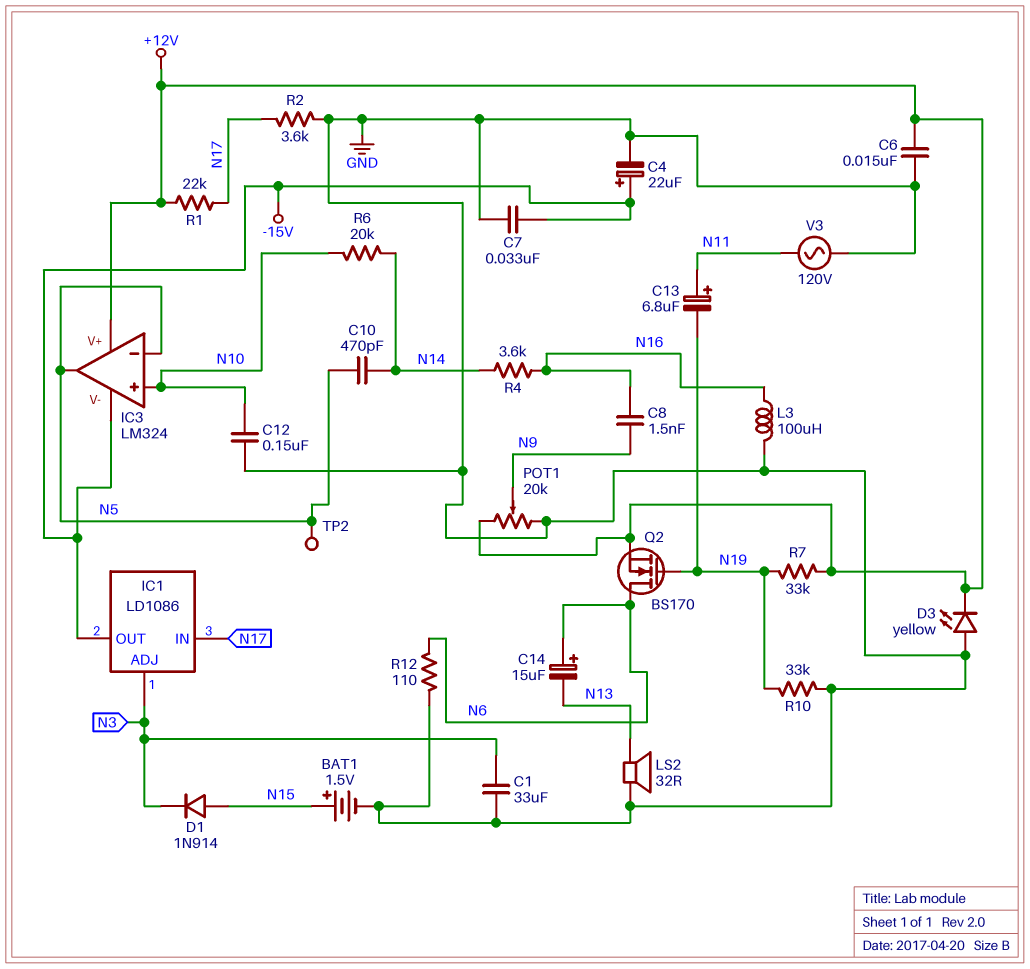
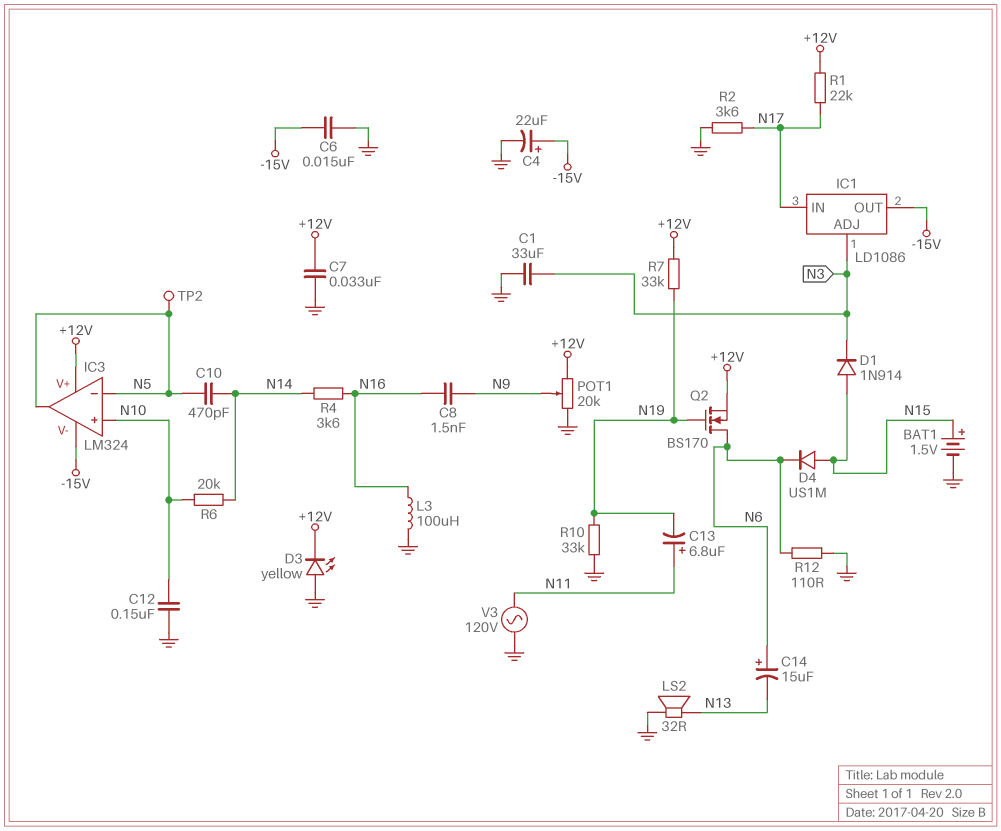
C6: 15nF (+12V, GND) -> 15nF (-15V, GND)
C7: 33nF (-15V, GND) -> 33nF (+12V, GND)
D4: none -> diode US1M (A N15, K N6)

